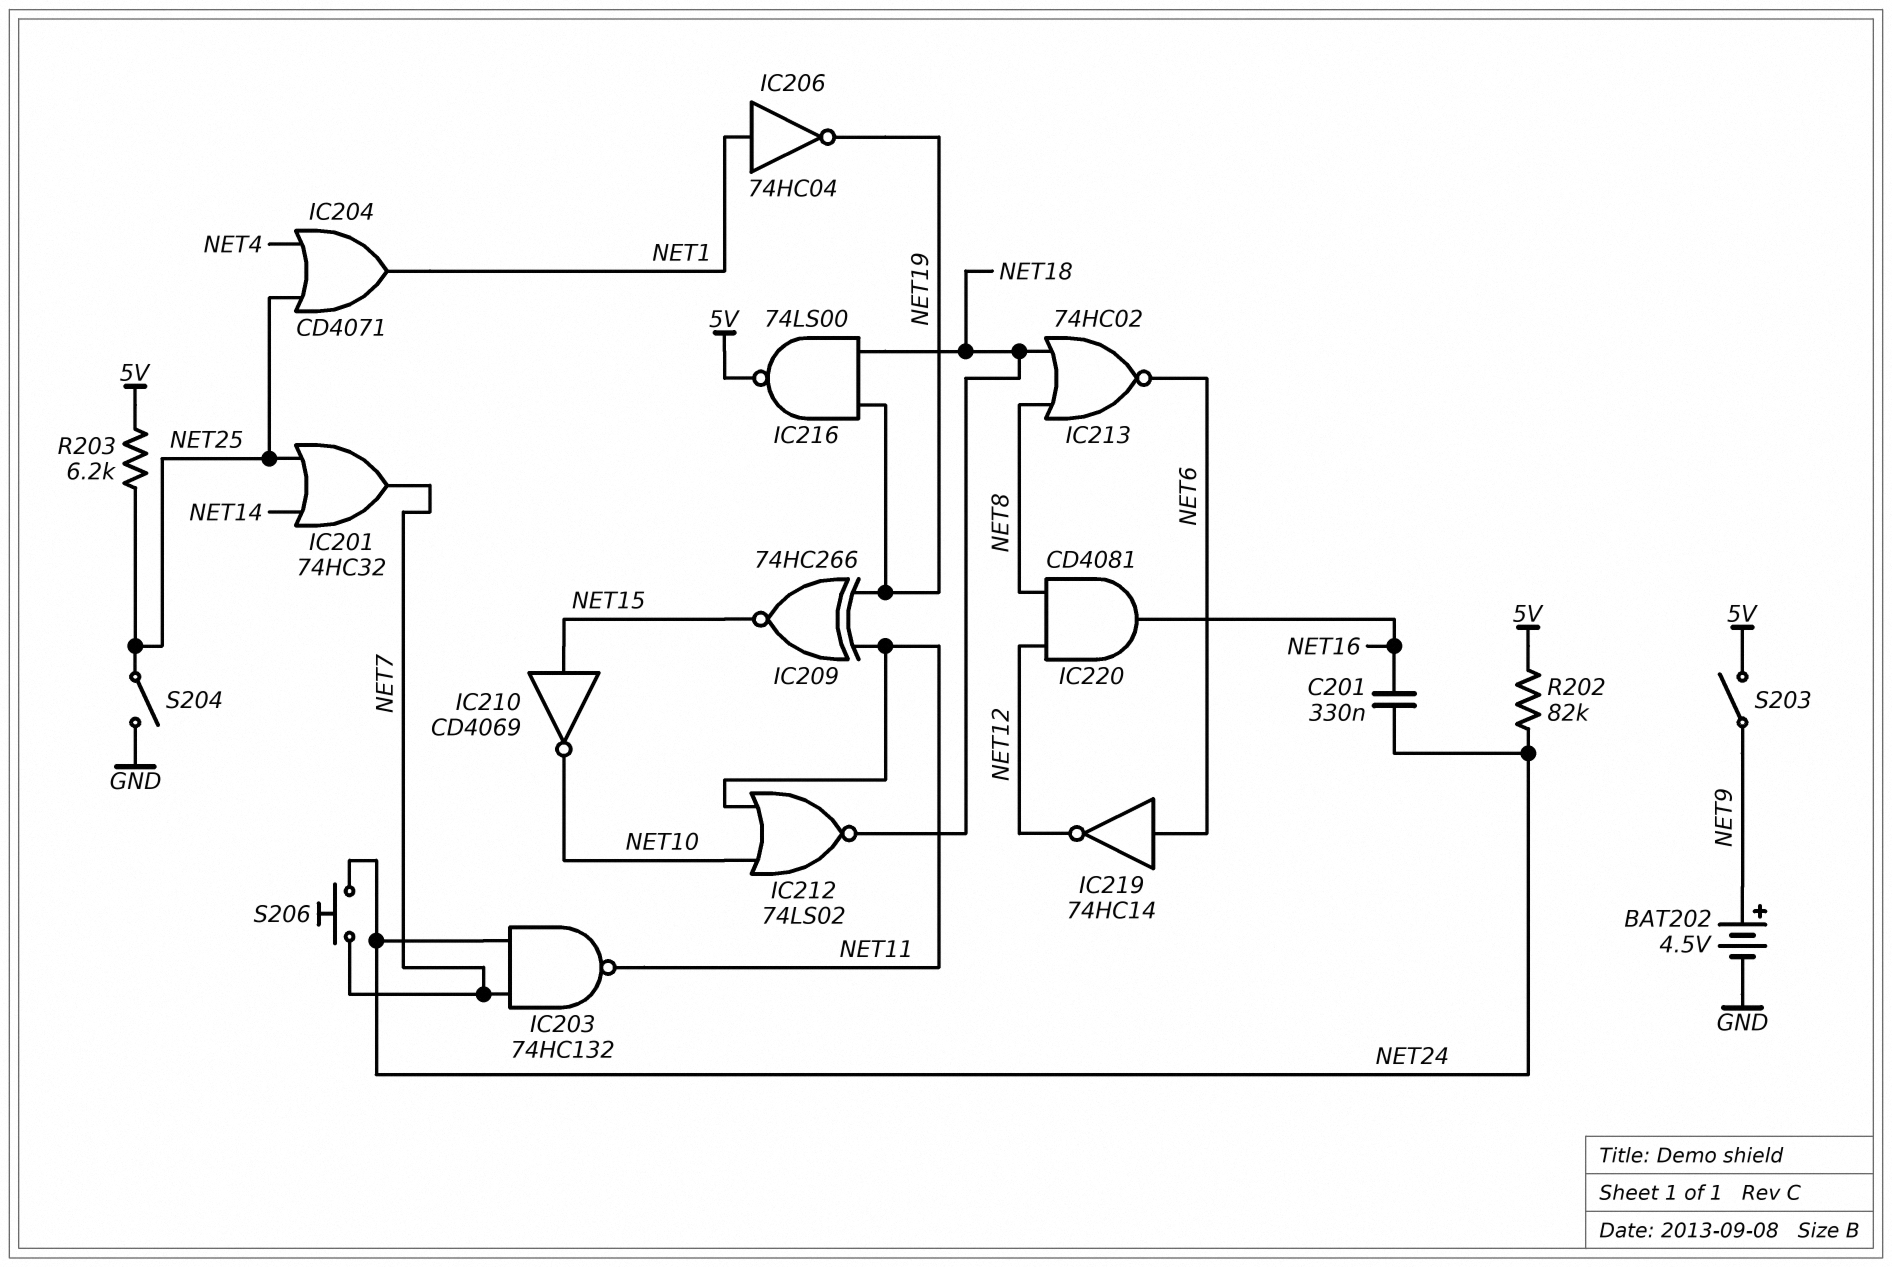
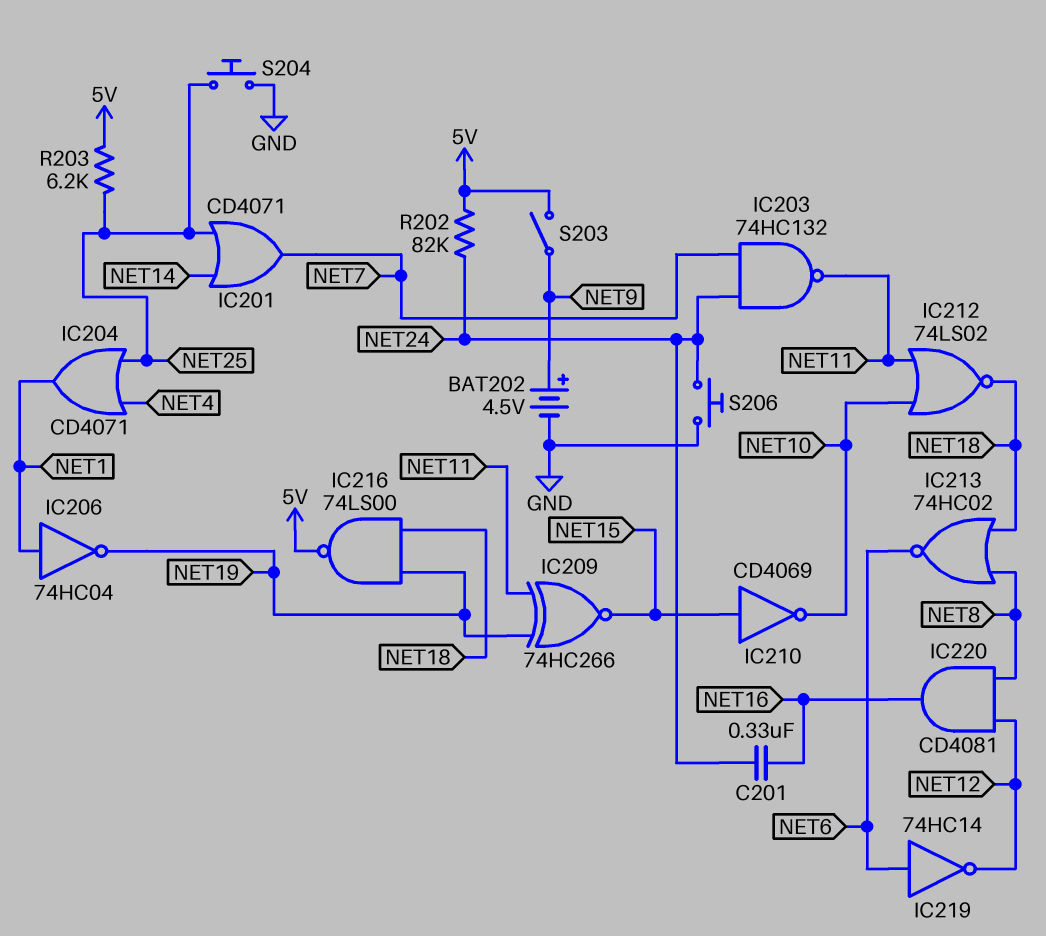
IC201: OR 74HC32 (in NET14, in NET25, out NET7) -> OR CD4071 (in NET14, in NET25, out NET7)
S204: switch (GND, NET25) -> button (GND, NET25)
S206: button (NET7, NET24) -> button (GND, NET24)

